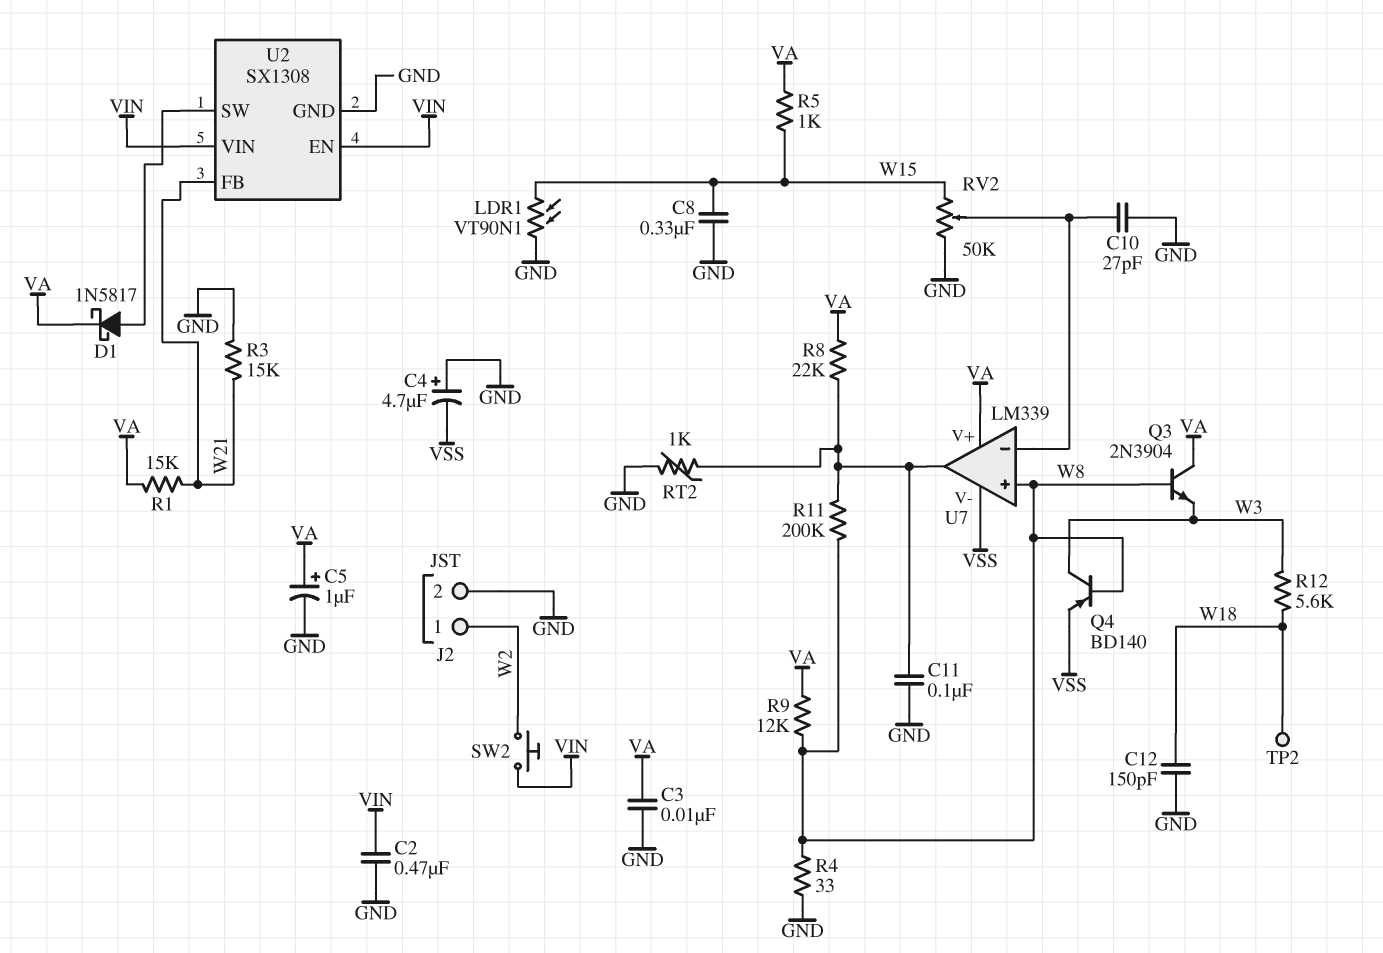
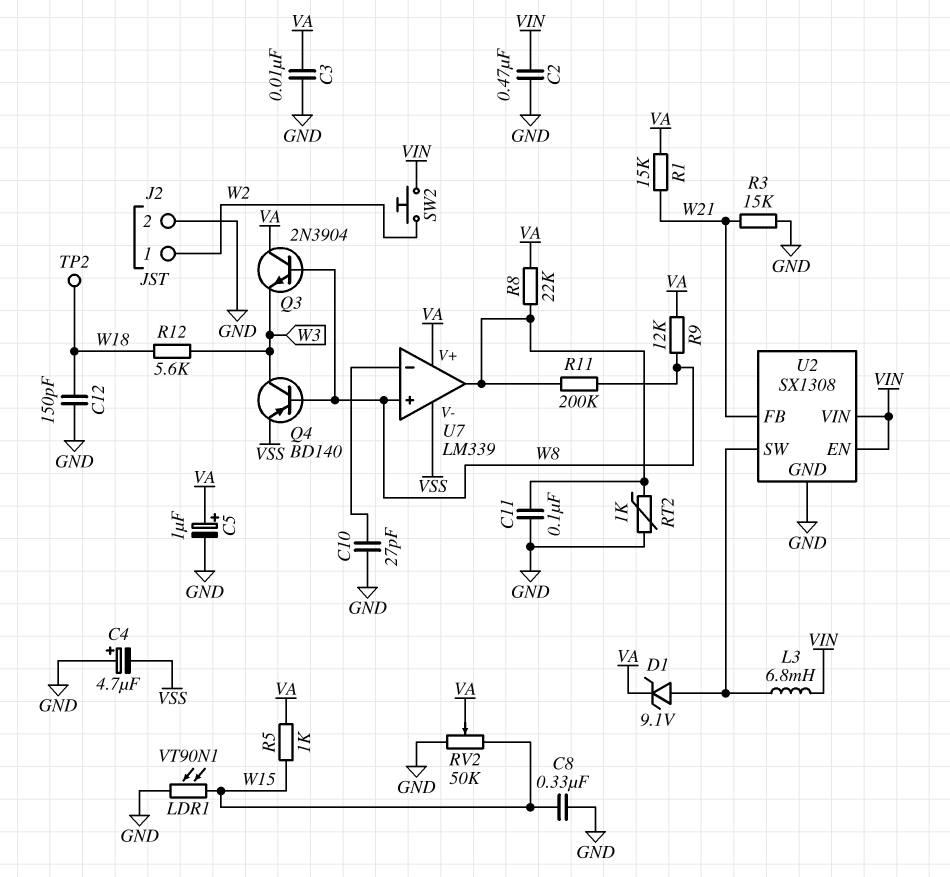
D1: schottky 1N5817 (A U2/SW, K VA) -> zener 9.1V (A U2/SW, K VA)
L3: none -> 6.8mH (U2/SW, VIN)
R4: 33 (GND, W8) -> none
RV2: 50k (GND, W15, wiper U7/in-) -> 50k (GND, W15, wiper VA)

